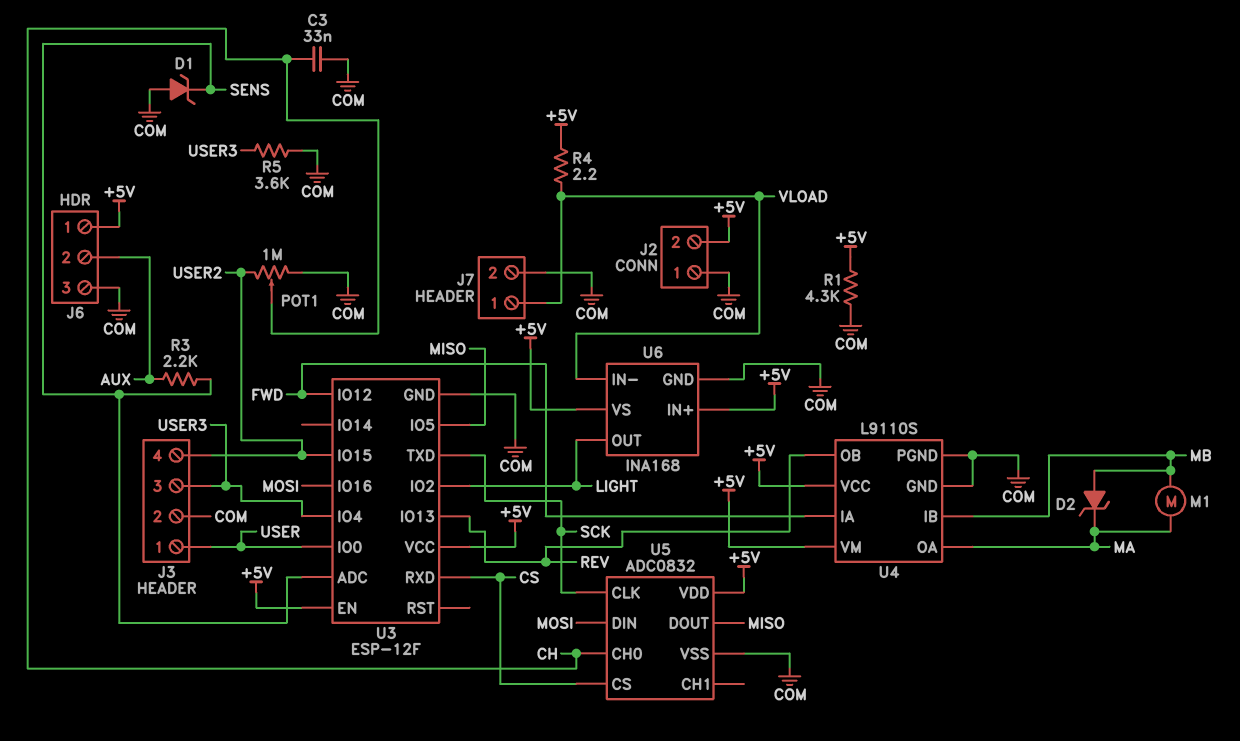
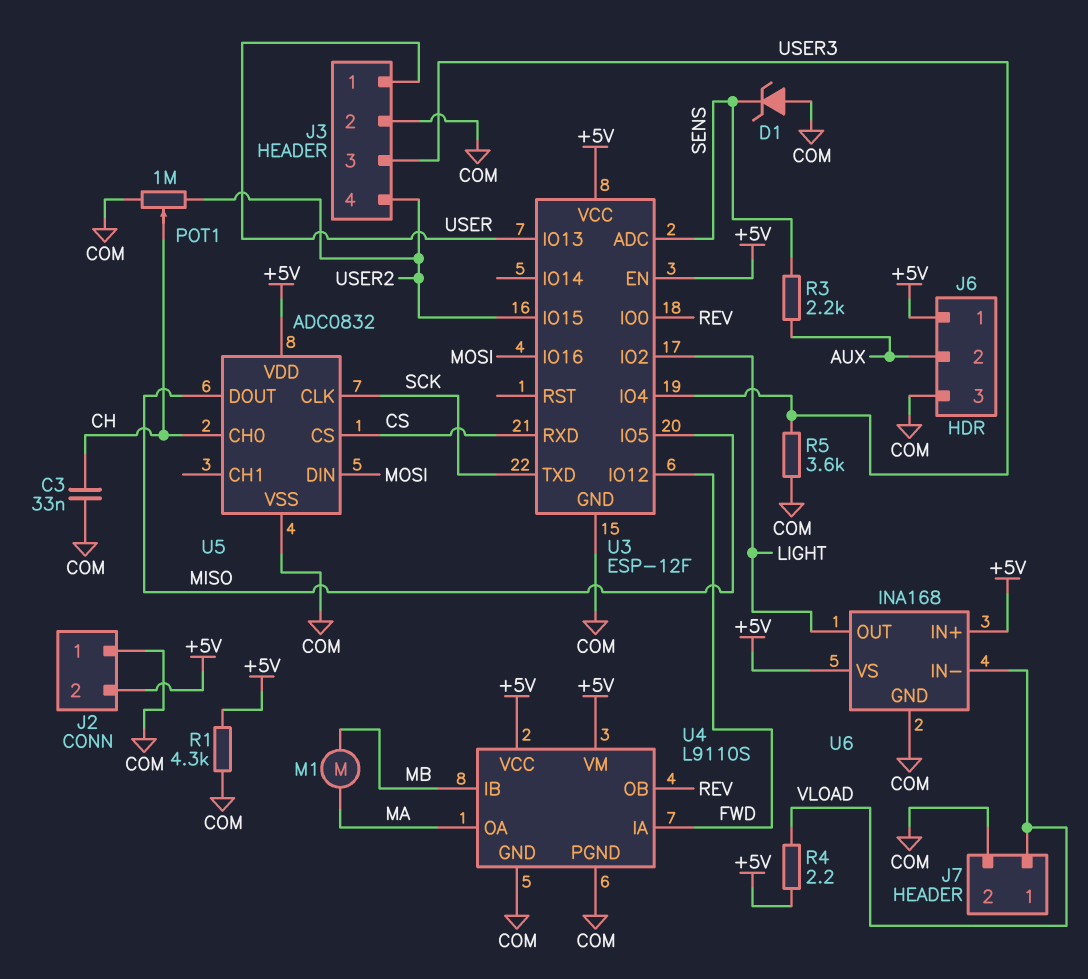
D2: zener (A MB, K MA) -> none
U3 pin IO0: USER -> REV
U3 pin IO13: REV -> USER

